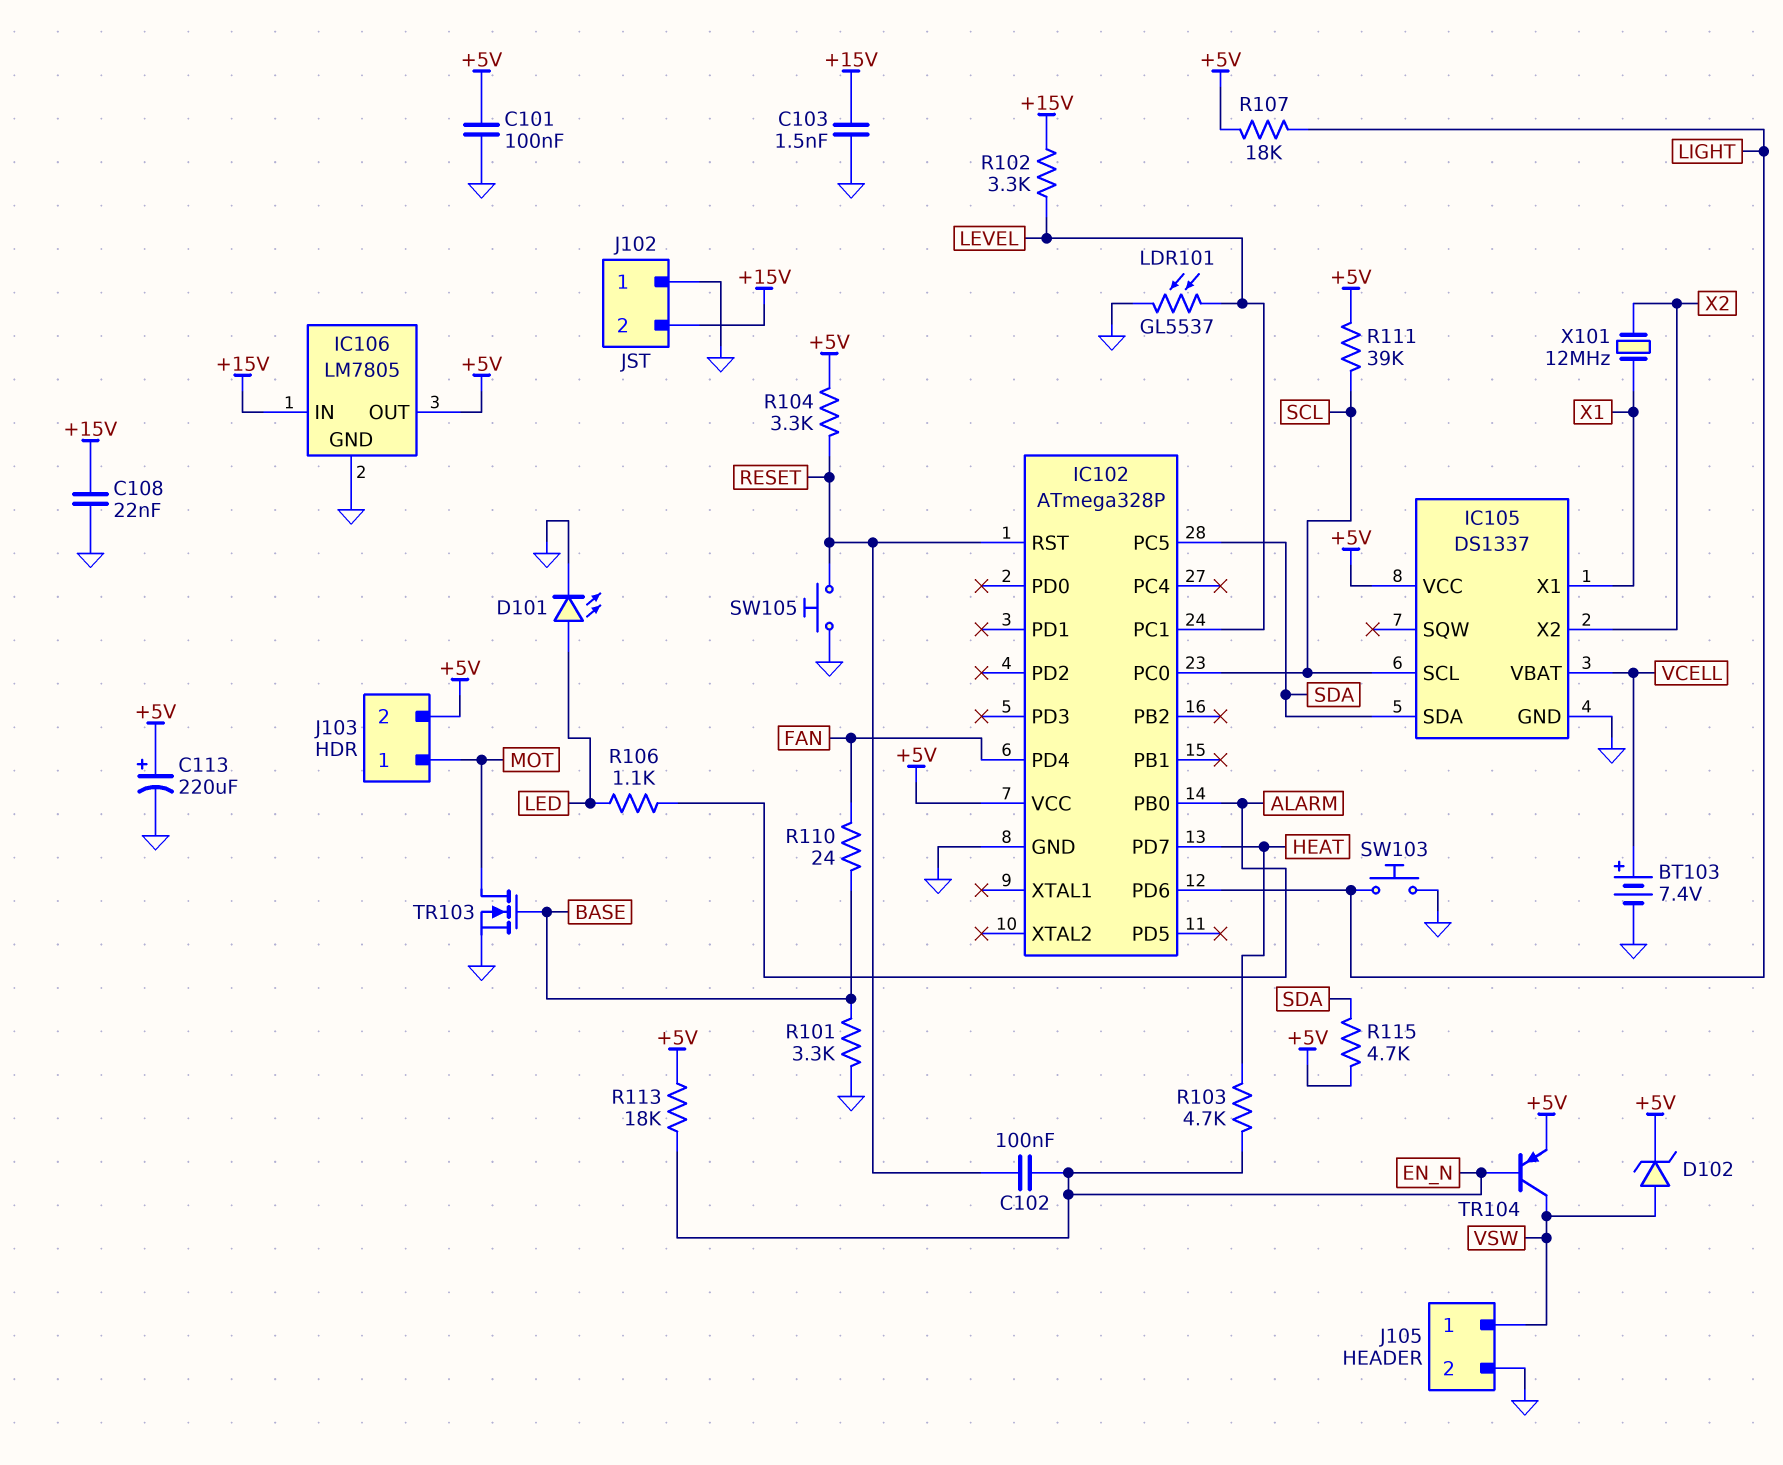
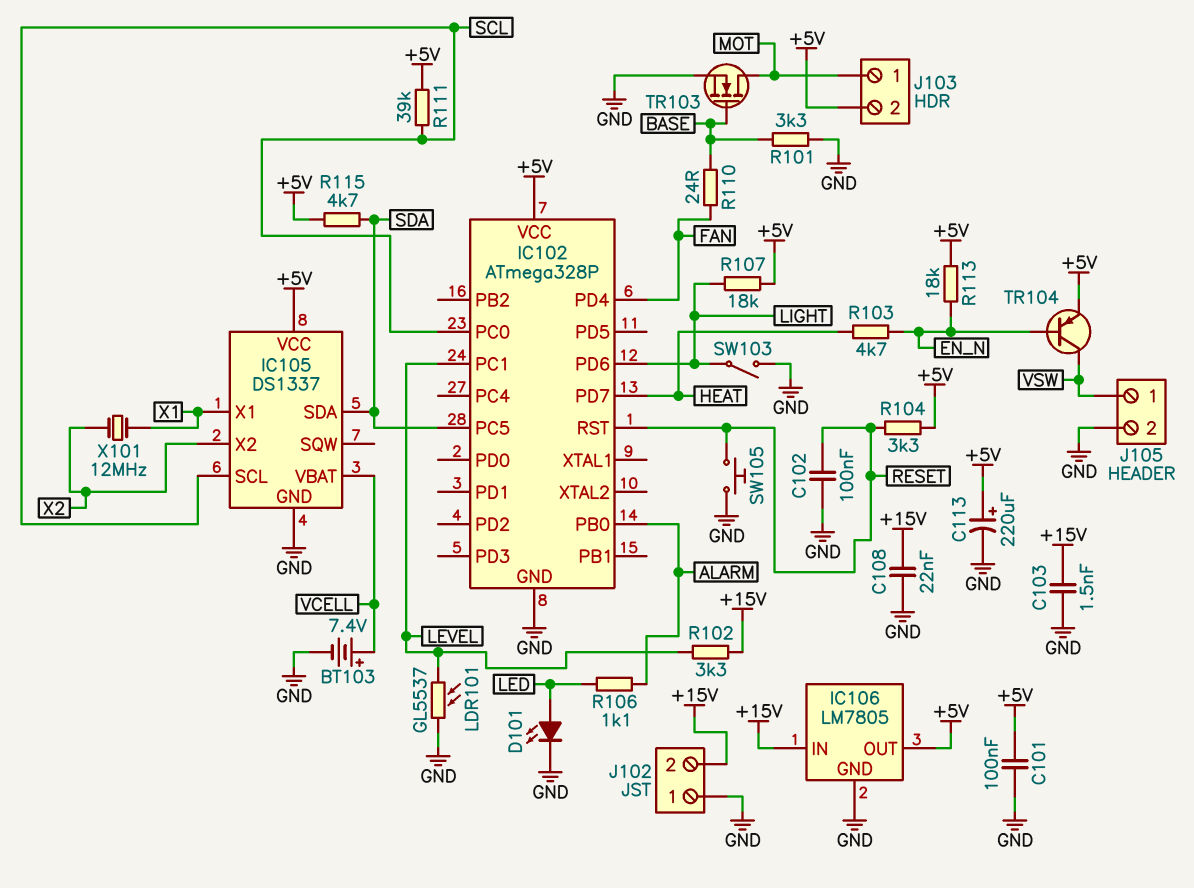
C102: 100nF (EN_N, RESET) -> 100nF (GND, RESET)
D102: zener (A VSW, K +5V) -> none
SW103: button (GND, LIGHT) -> switch (GND, LIGHT)

